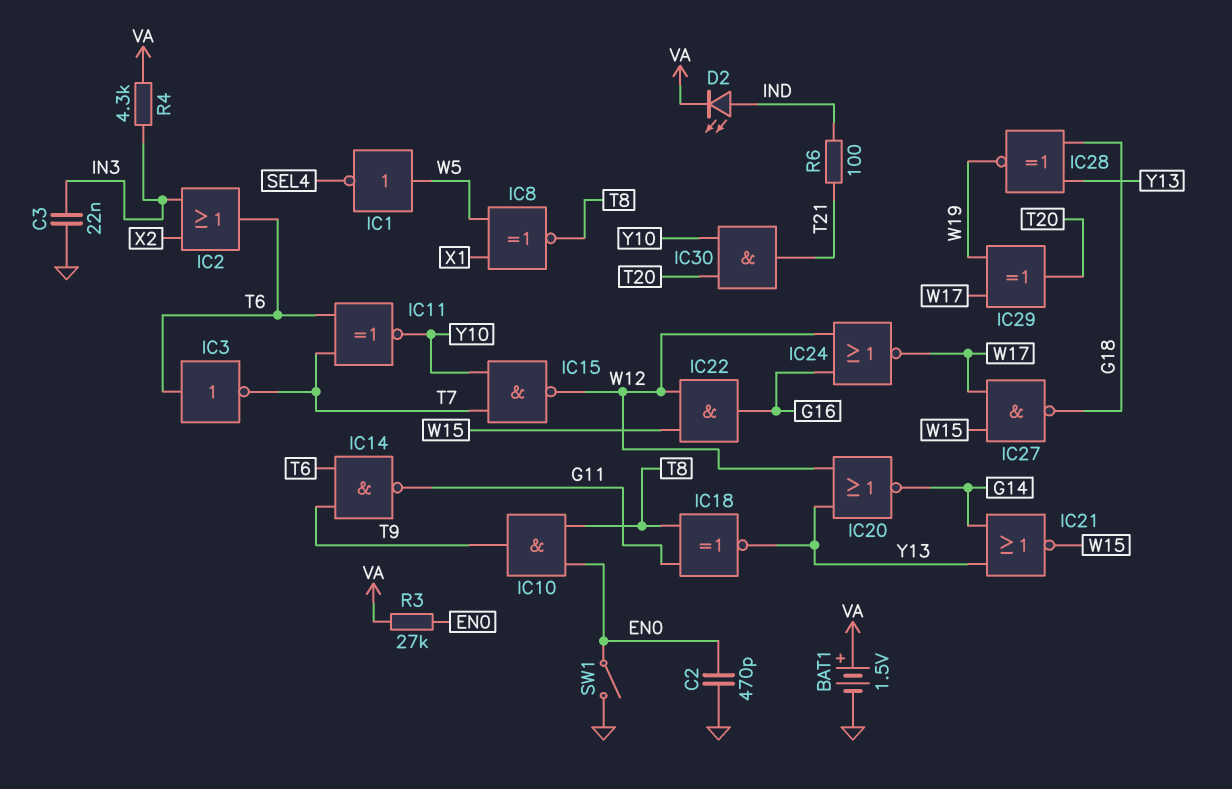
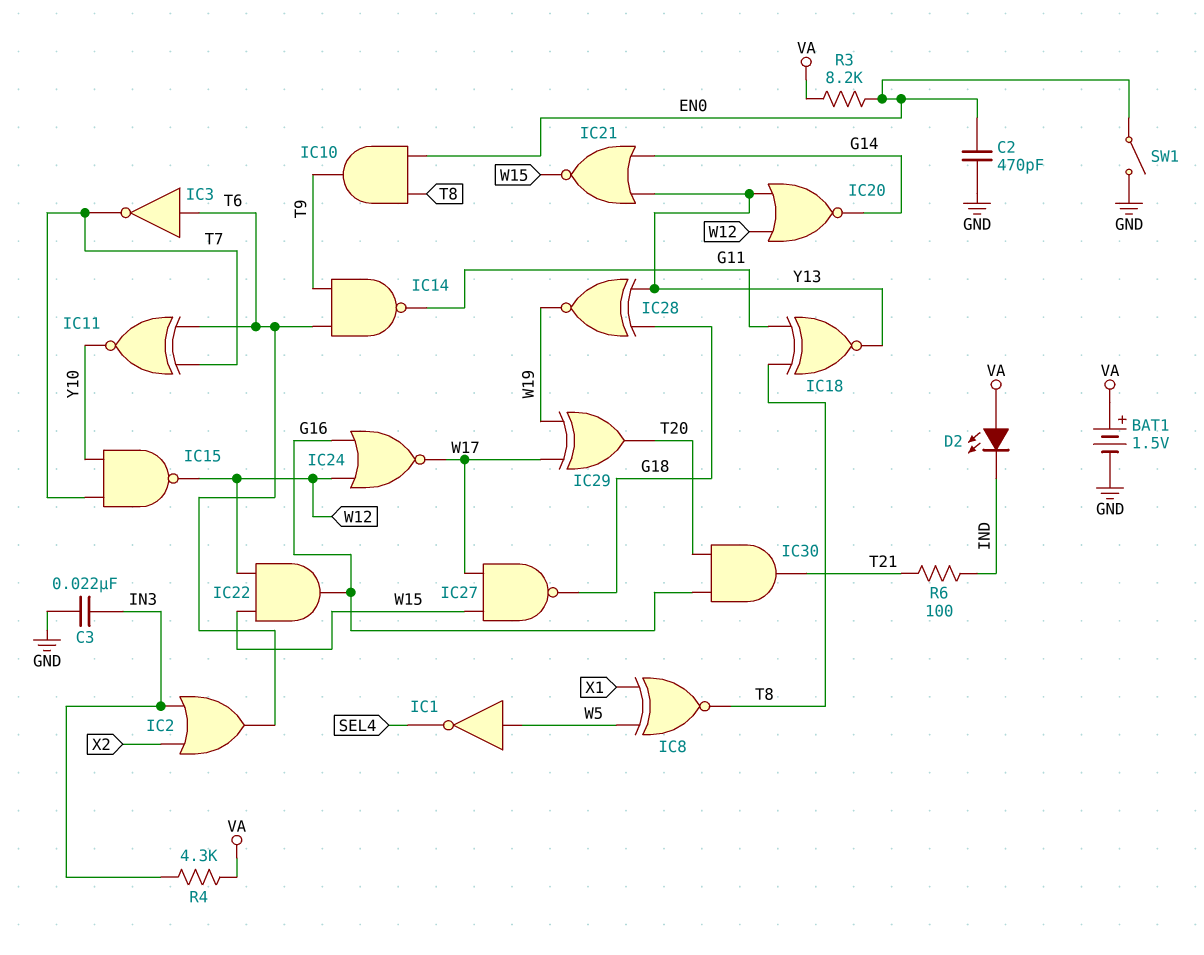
D2: LED (A IND, K VA) -> LED (A VA, K IND)
IC30: AND (in T20, in Y10, out T21) -> AND (in G16, in T20, out T21)
R3: 27k (EN0, VA) -> 8.2k (EN0, VA)

